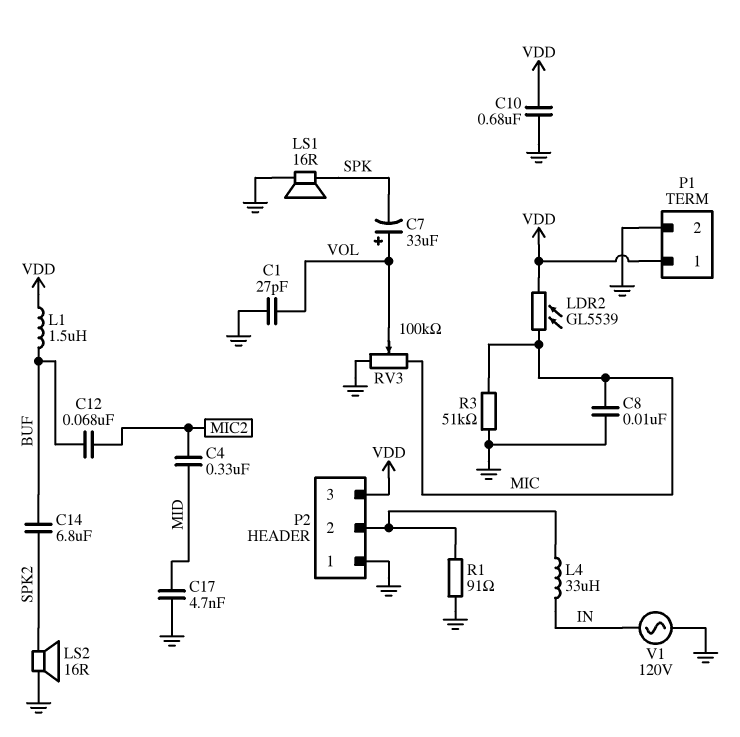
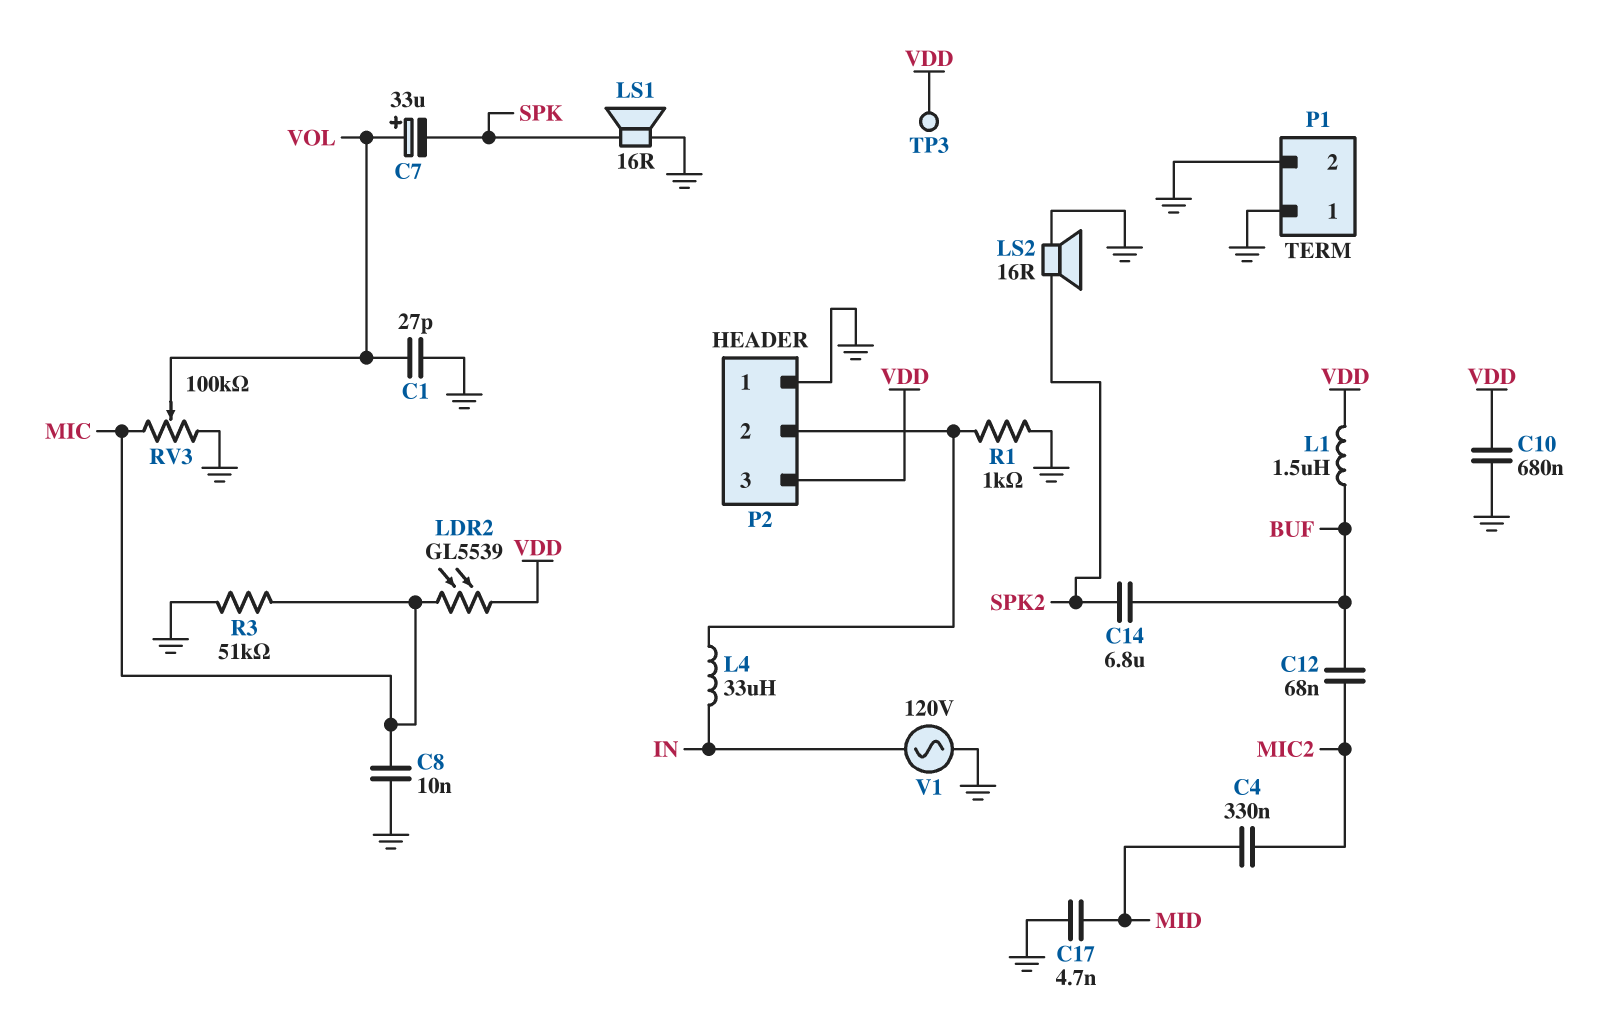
P1 pin 1: VDD -> GND
R1: 91 (GND, P2/2) -> 1k (GND, P2/2)
TP3: none -> test point (VDD)

